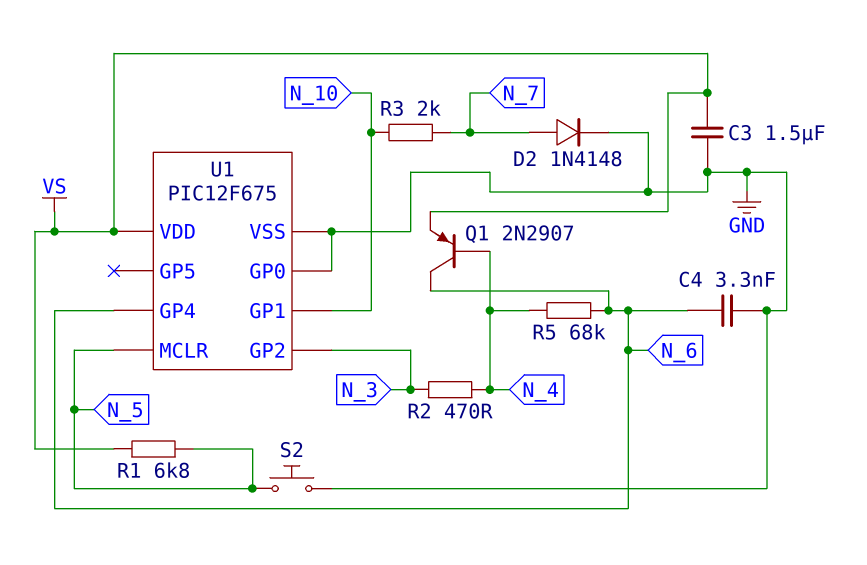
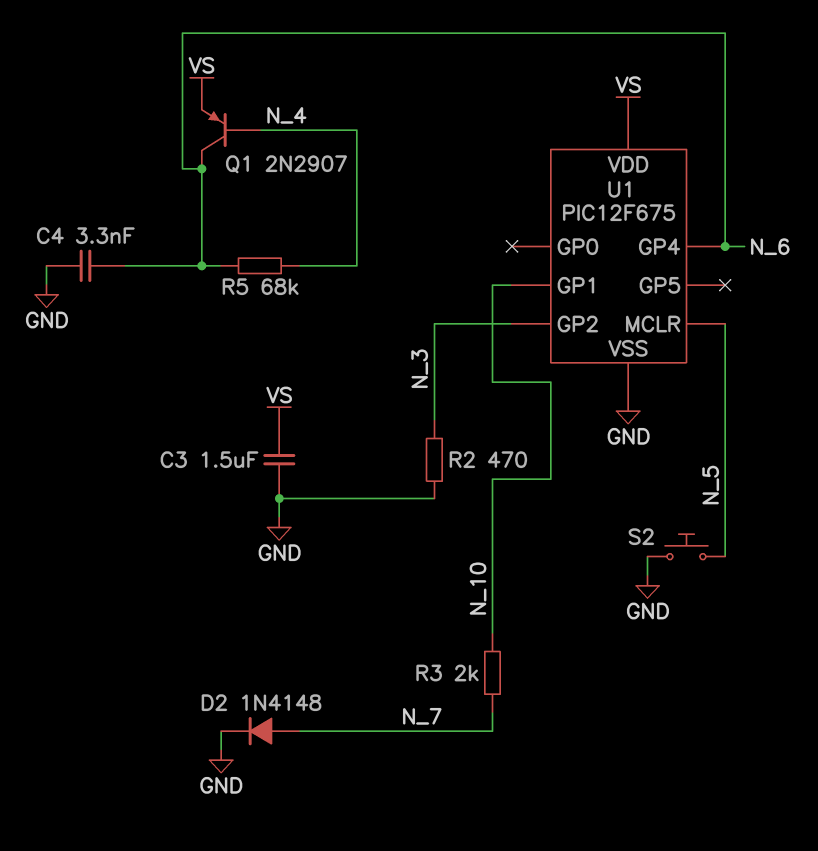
R1: 6.8k (N_5, VS) -> none
R2: 470 (N_3, N_4) -> 470 (GND, N_3)
U1 pin GP0: GND -> none

